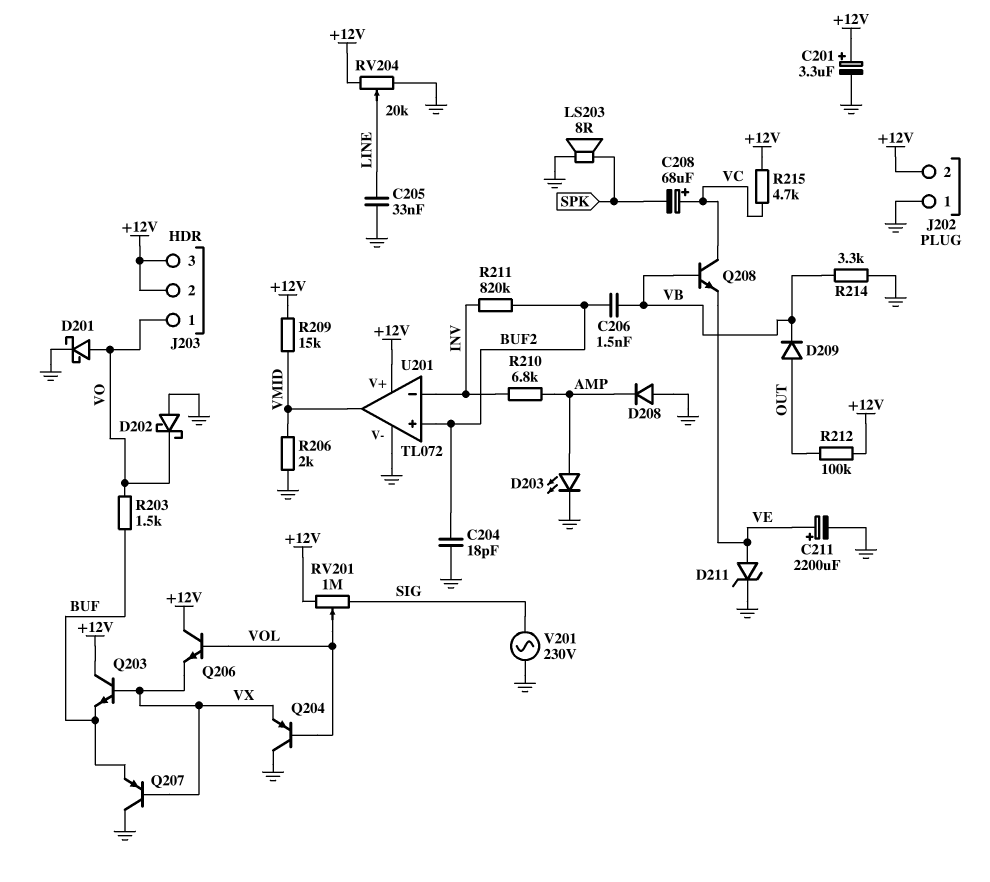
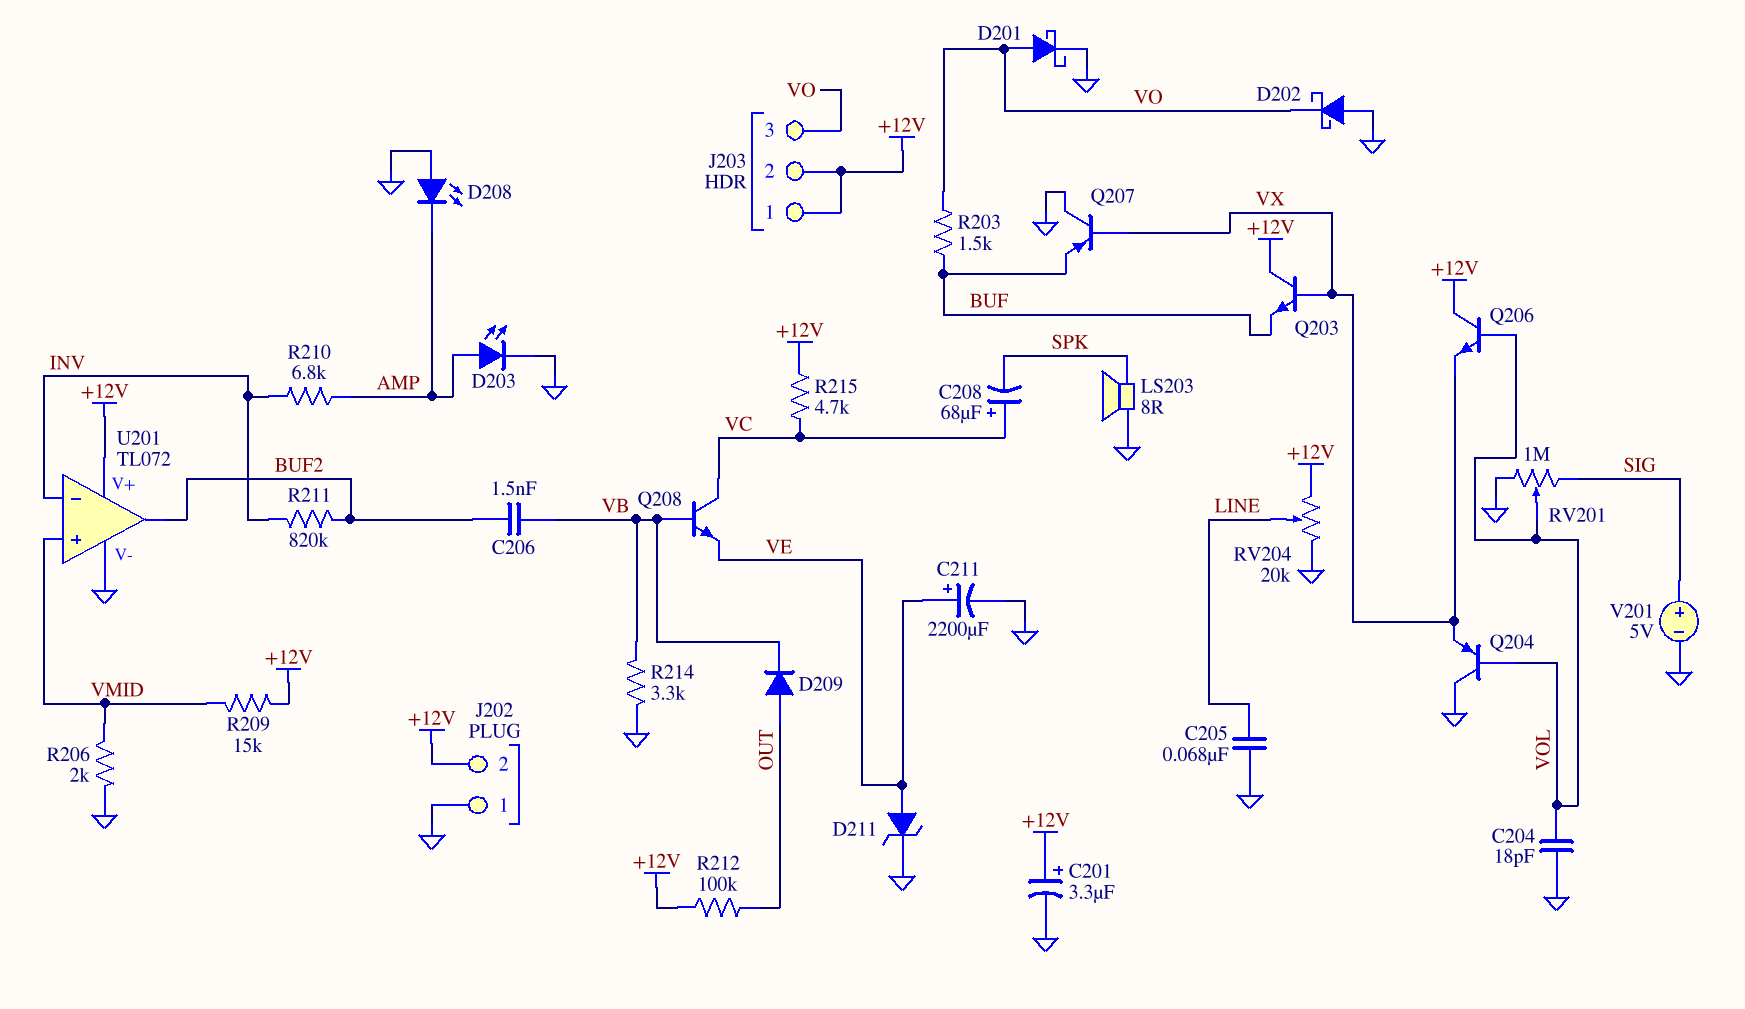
C204: 18pF (BUF2, GND) -> 18pF (GND, VOL)
C205: 33nF (GND, LINE) -> 68nF (GND, LINE)
D208: diode (A GND, K AMP) -> LED (A GND, K AMP)
J203 pin 1: VO -> +12V
J203 pin 3: +12V -> VO
RV201: 1M (+12V, SIG, wiper VOL) -> 1M (GND, SIG, wiper VOL)
U201 pin in+: BUF2 -> VMID
U201 pin out: VMID -> BUF2
V201: AC 230V (GND, SIG) -> 5V (plus SIG, minus GND)

